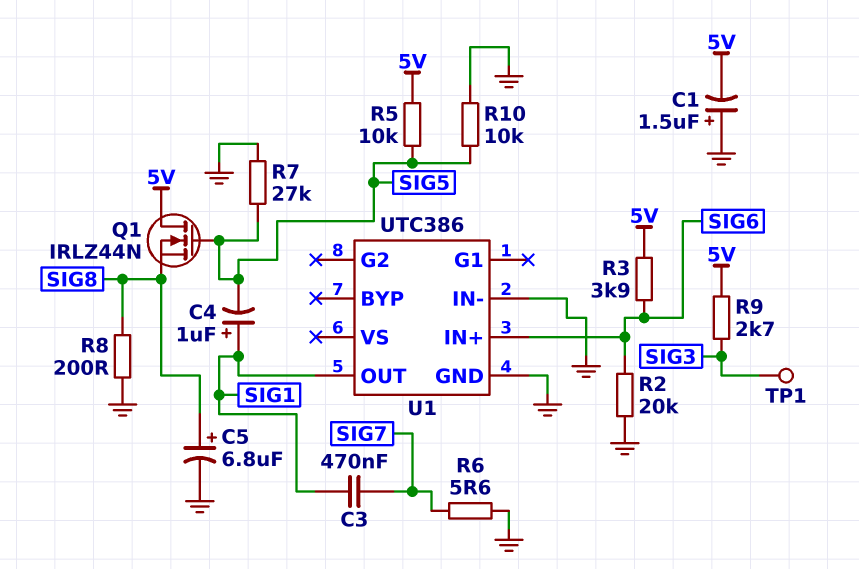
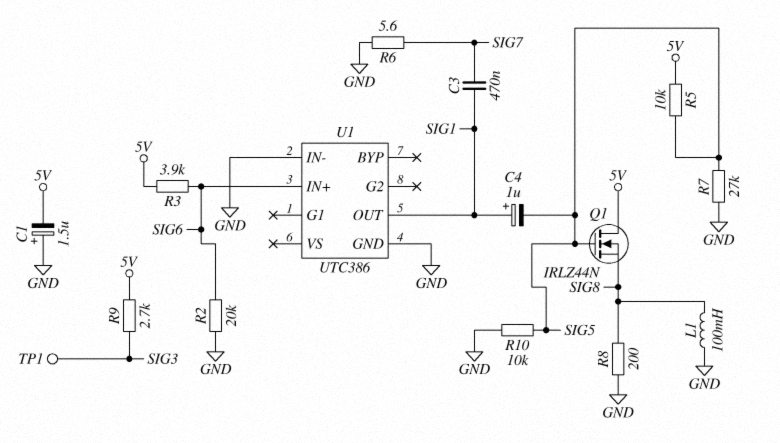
C5: 6.8uF (plus SIG8, minus GND) -> none
L1: none -> 100mH (GND, SIG8)

